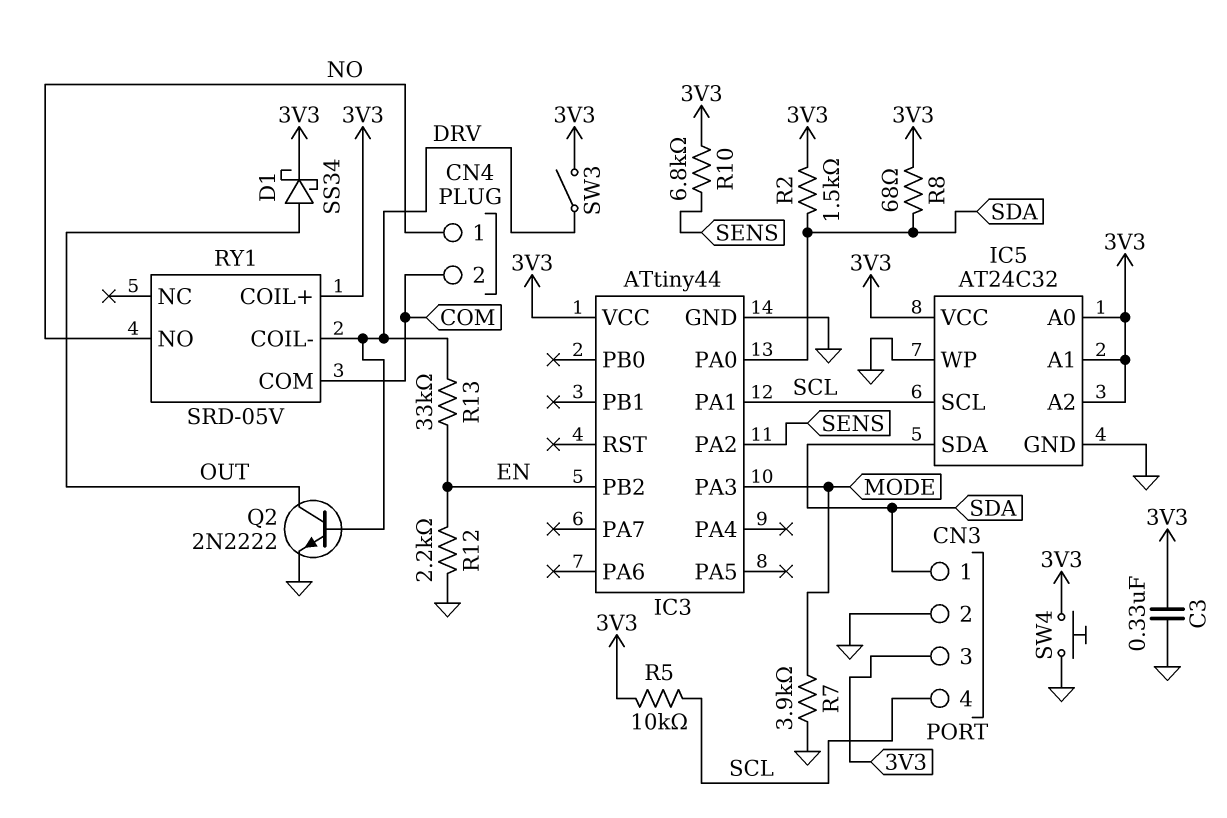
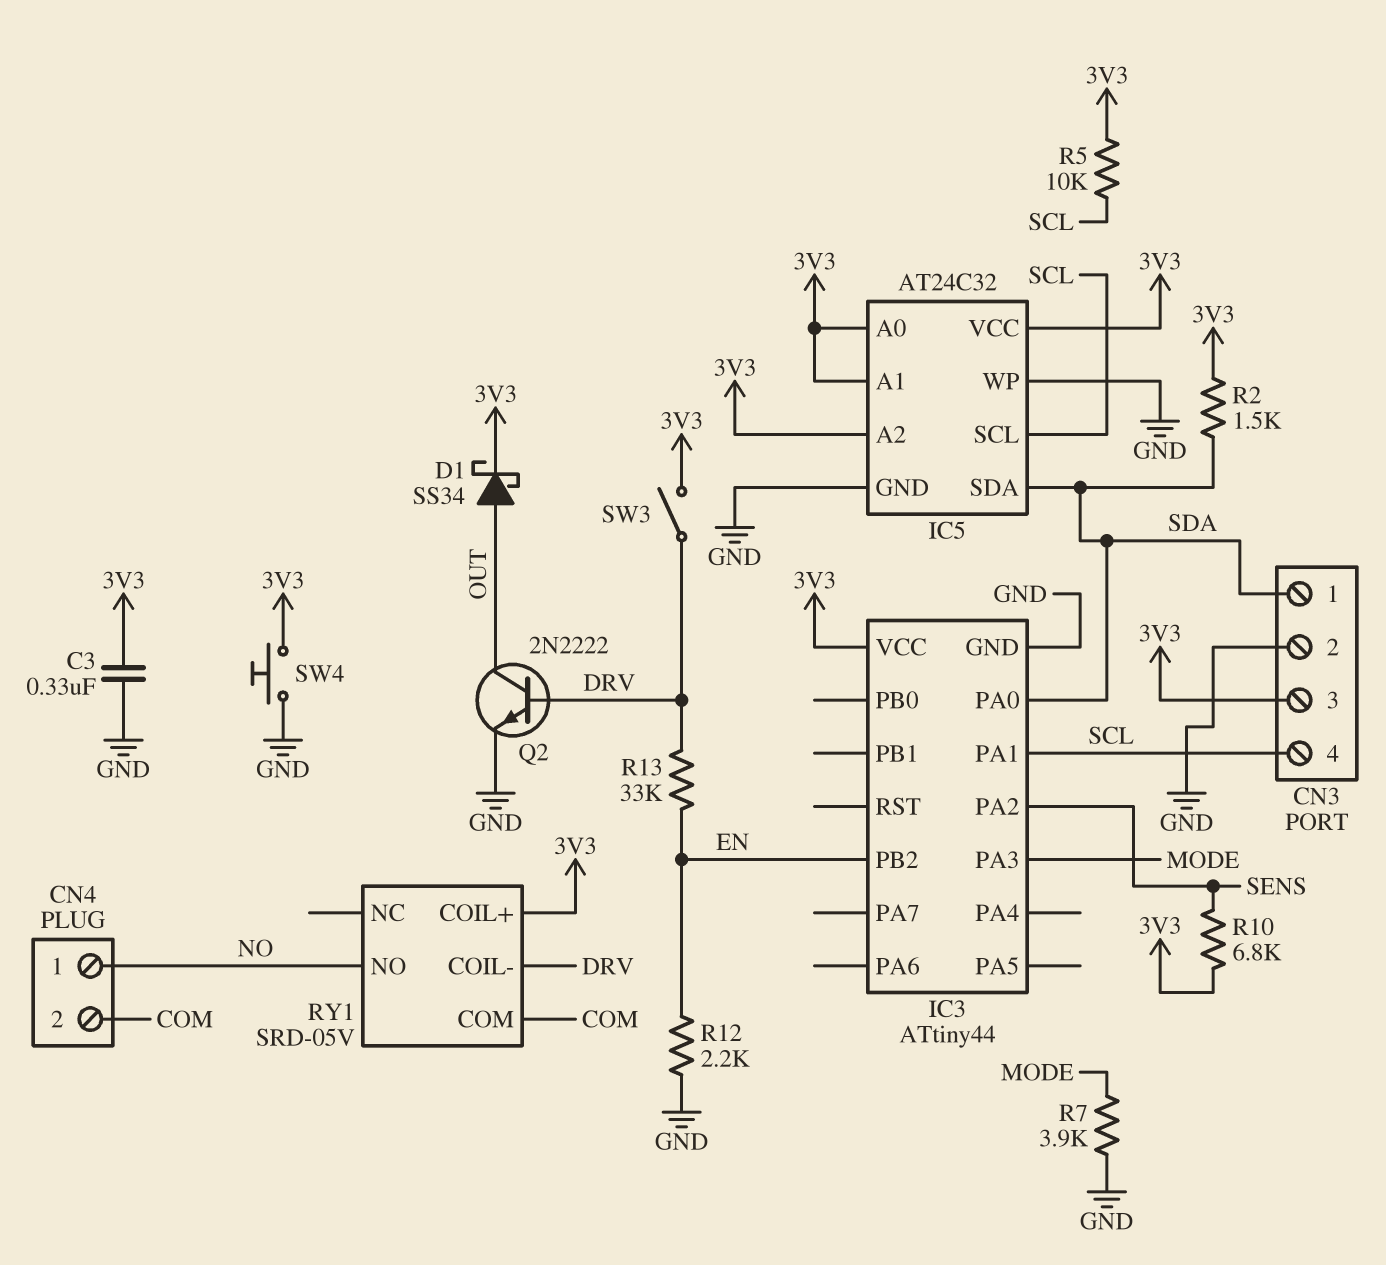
R8: 68 (3V3, SDA) -> none

